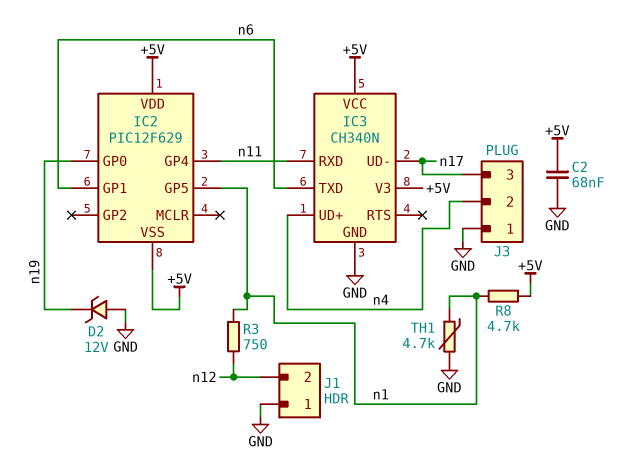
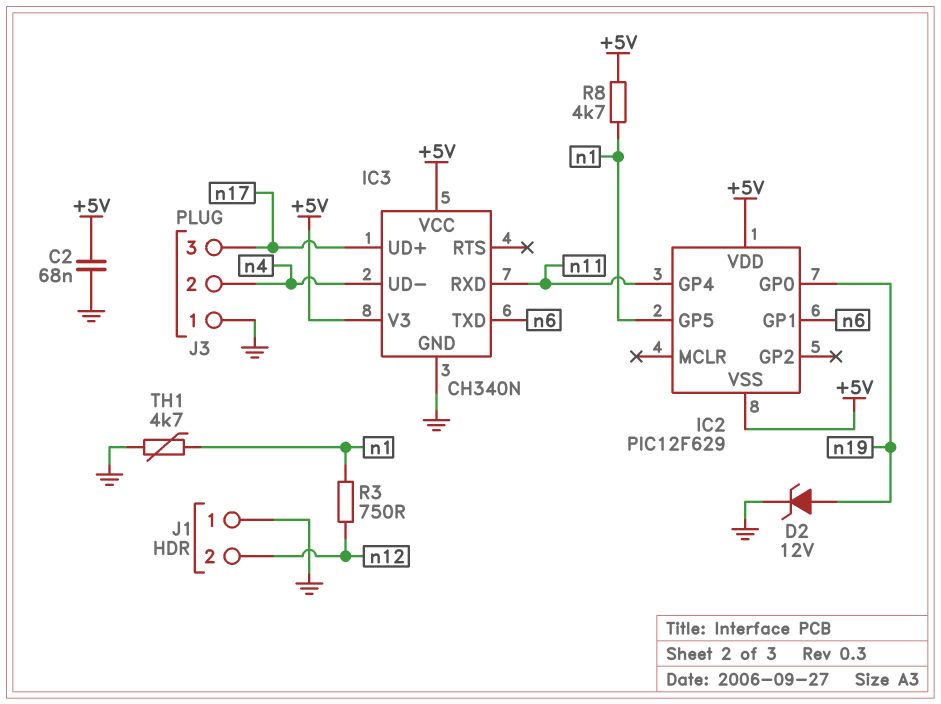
D2: zener 12V (A GND, K n19) -> zener 12V (A n19, K GND)
IC3 pin UD+: n4 -> n17
IC3 pin UD-: n17 -> n4

